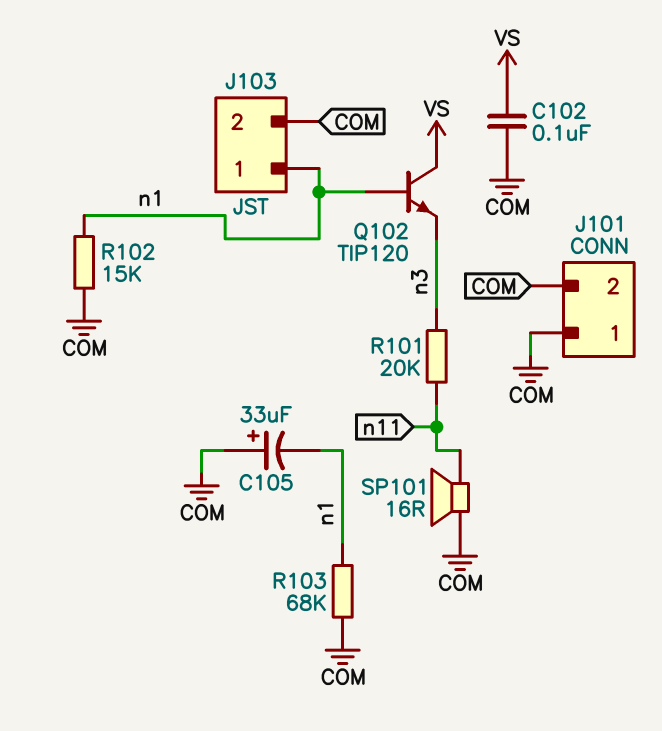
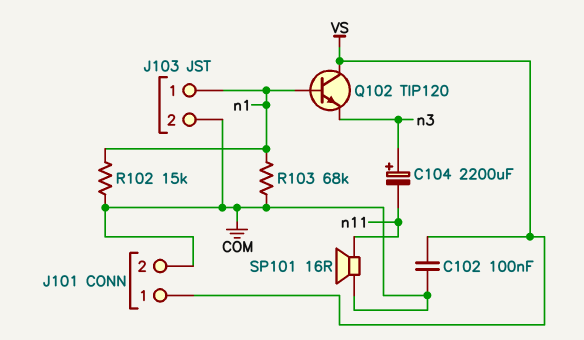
C104: none -> 2200uF (plus n3, minus n11)
C105: 33uF (plus COM, minus n1) -> none
J101 pin 1: COM -> VS
R101: 20k (n3, n11) -> none

